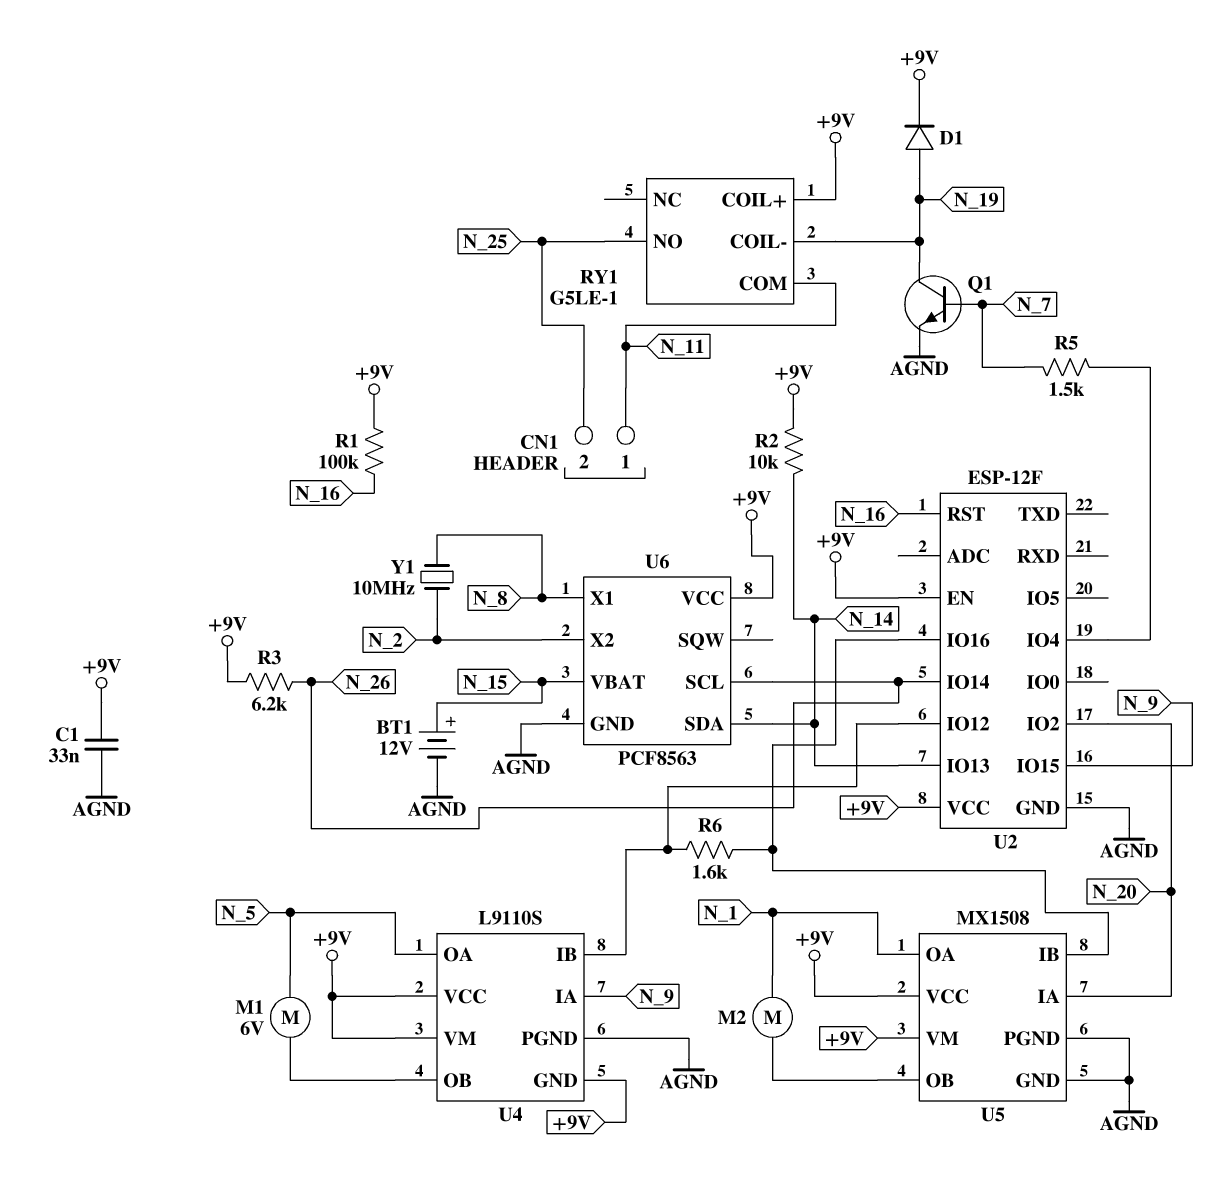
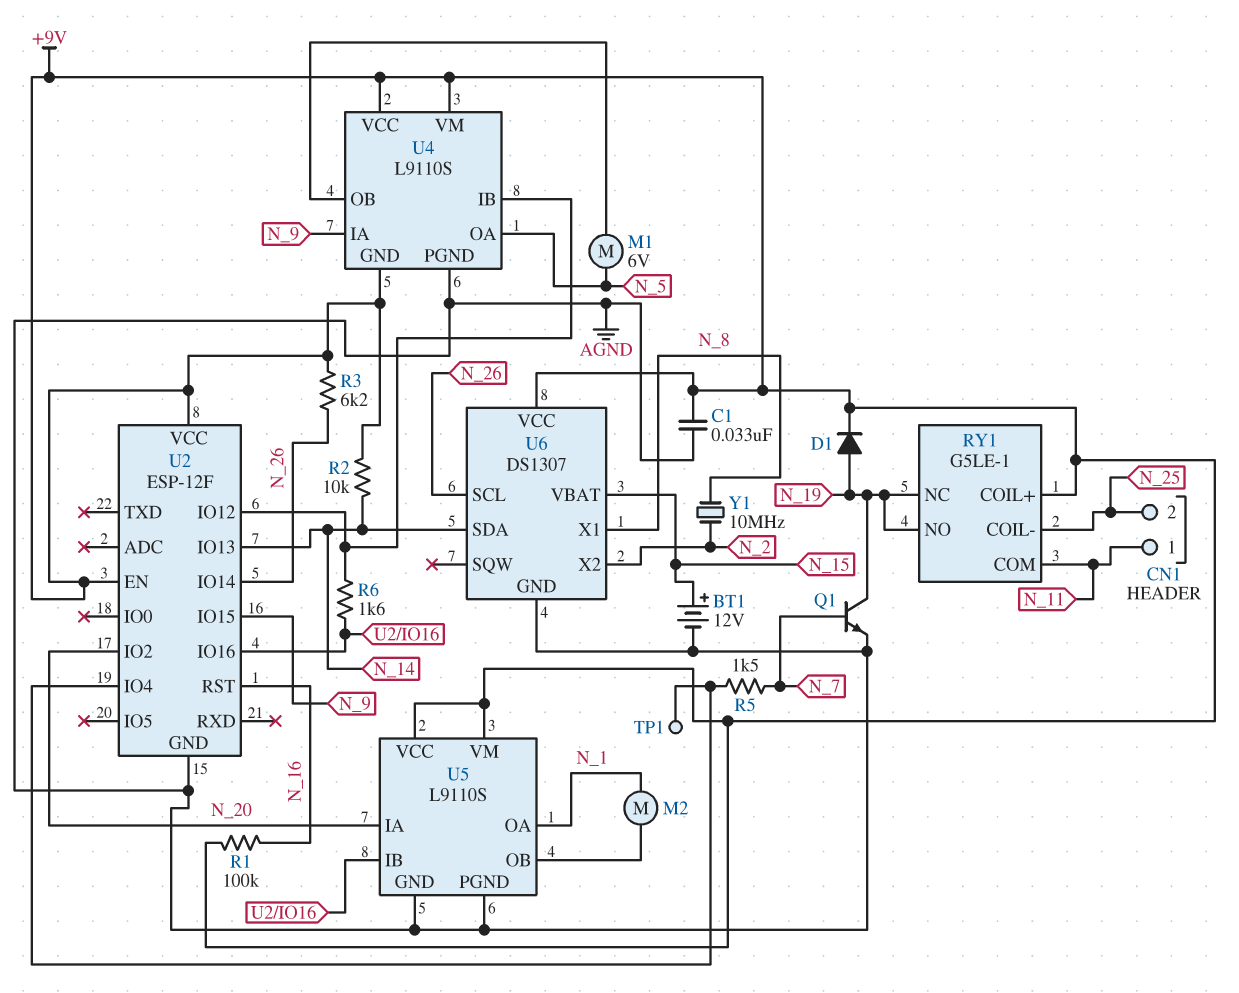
RY1 pin COIL-: N_19 -> N_25
RY1 pin NC: none -> N_19
RY1 pin NO: N_25 -> N_19
TP1: none -> test point (U2/IO4)
U5: MX1508 -> L9110S
U6: PCF8563 -> DS1307

